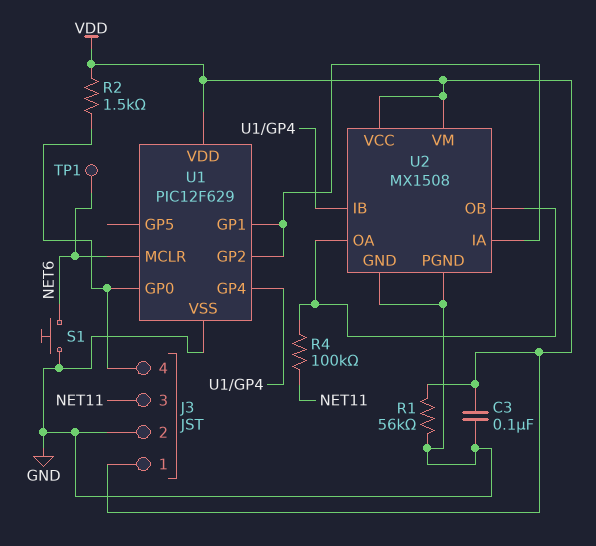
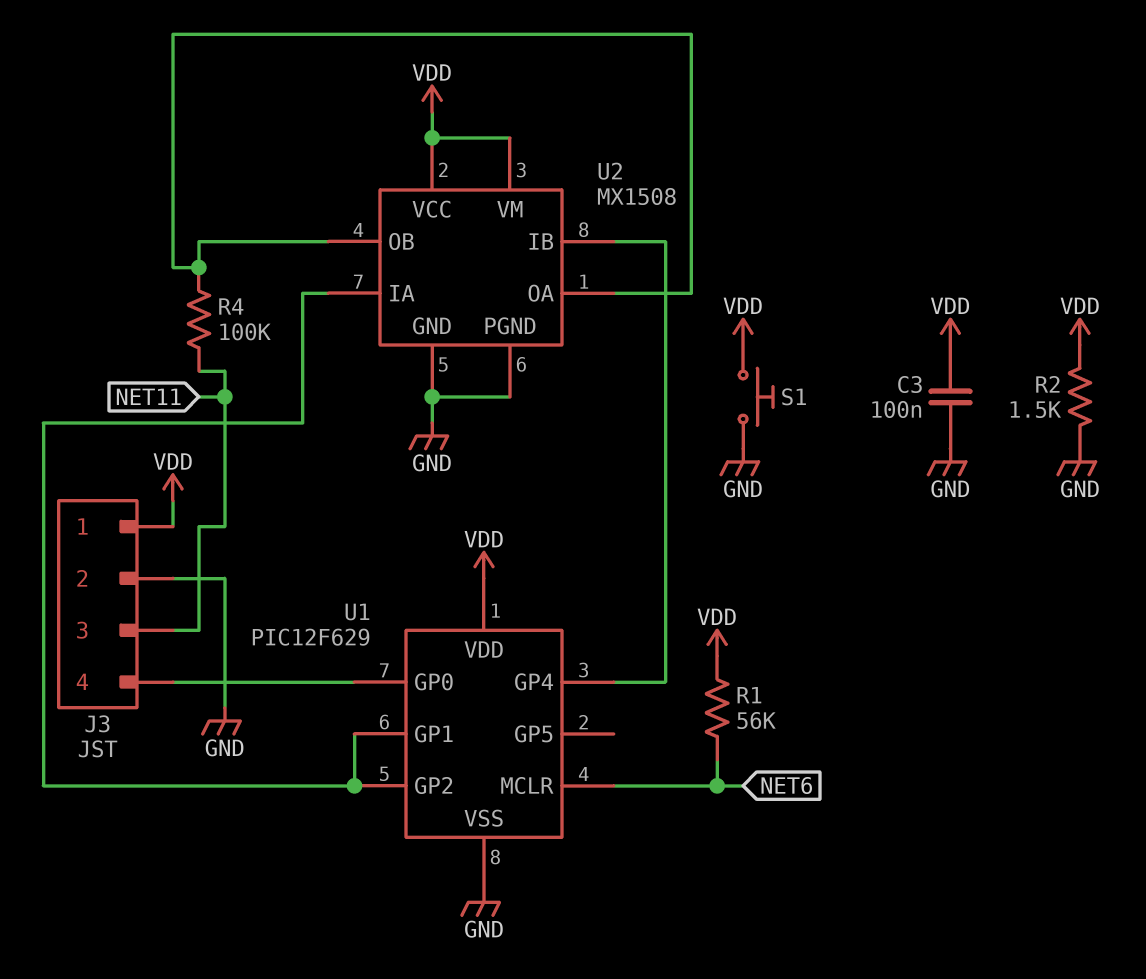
R1: 56k (GND, VDD) -> 56k (NET6, VDD)
R2: 1.5k (J3/4, VDD) -> 1.5k (GND, VDD)
S1: button (GND, NET6) -> button (GND, VDD)
TP1: test point (NET6) -> none

